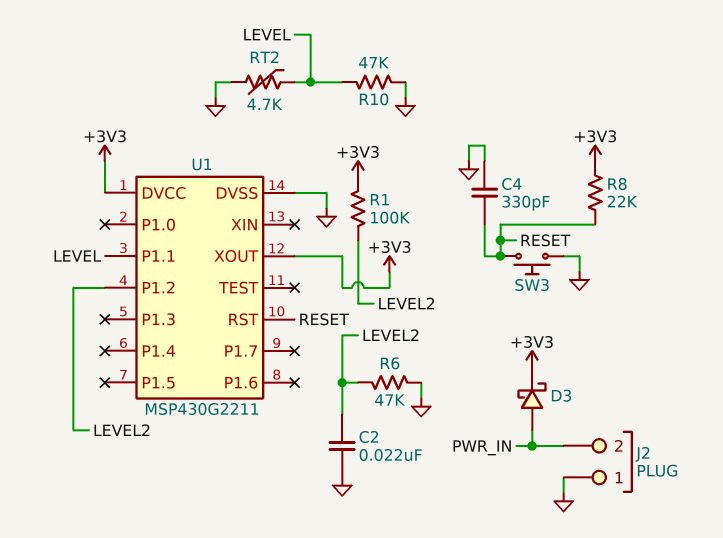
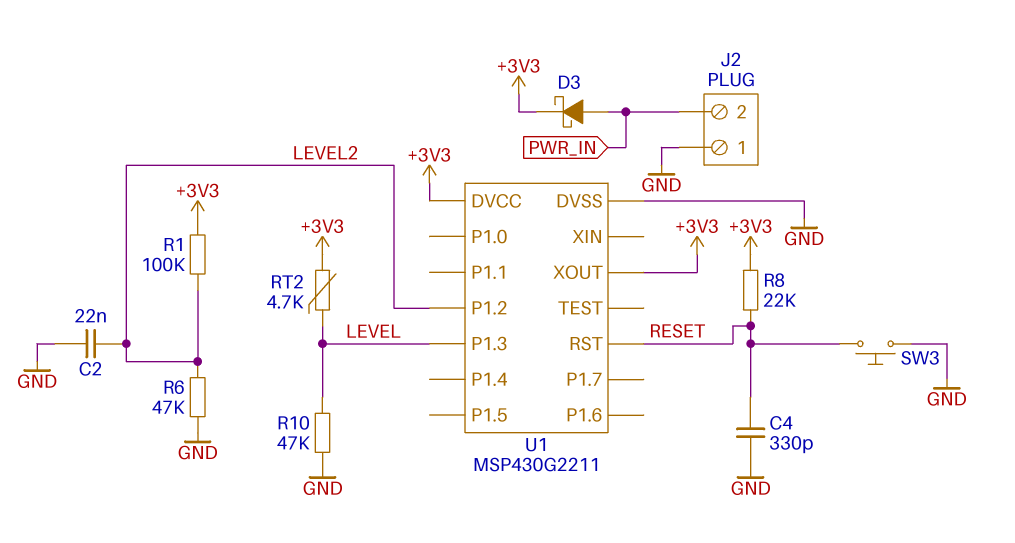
RT2: 4.7k (GND, LEVEL) -> 4.7k (+3V3, LEVEL)
U1 pin P1.1: LEVEL -> none
U1 pin P1.3: none -> LEVEL

